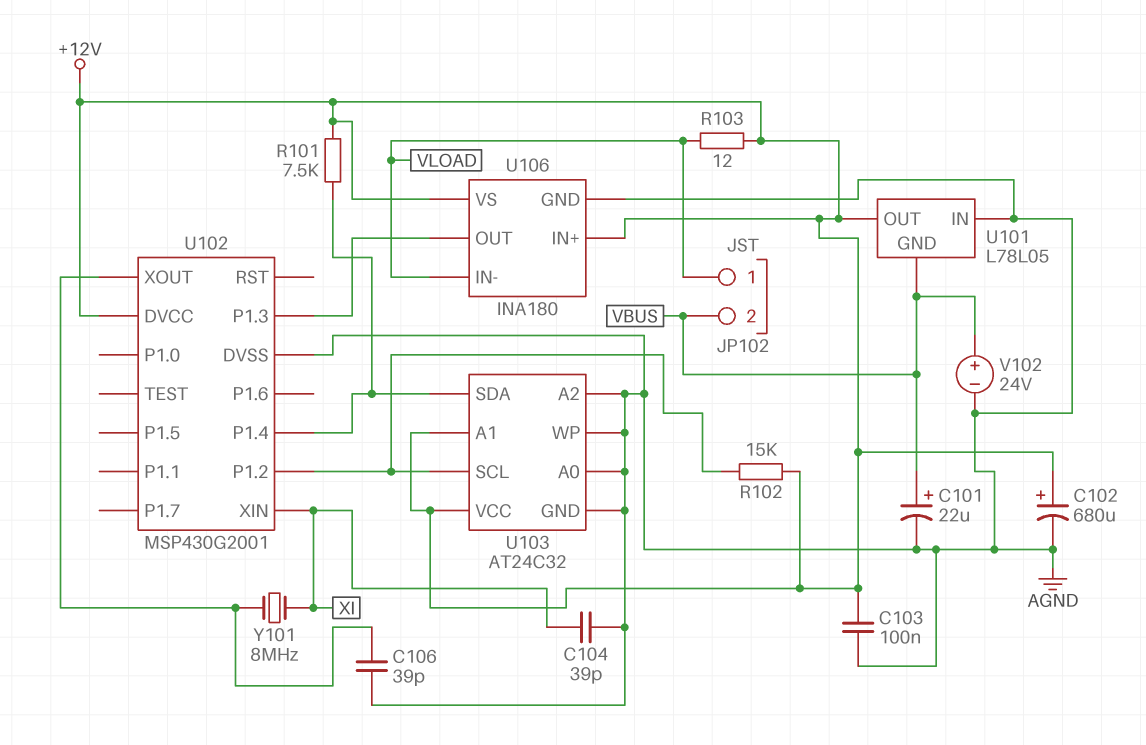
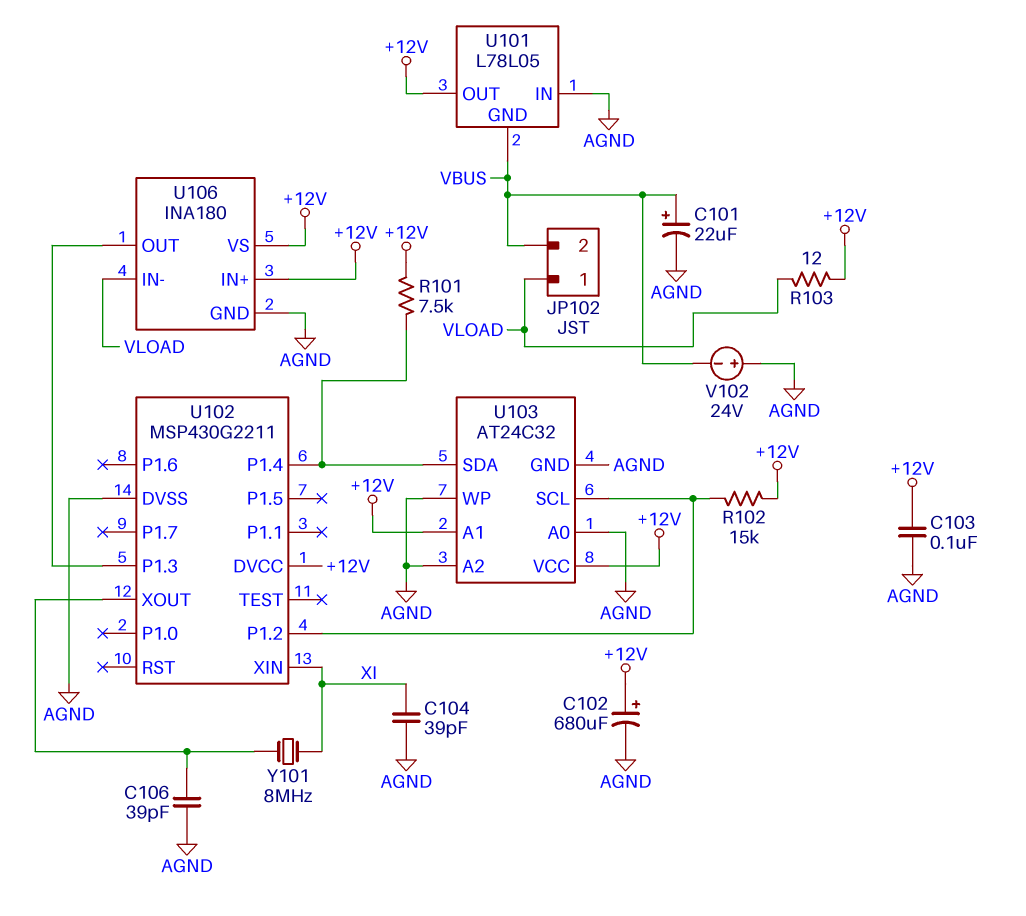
U102: MSP430G2001 -> MSP430G2211
V102: 24V (plus VBUS, minus AGND) -> 24V (plus AGND, minus VBUS)

